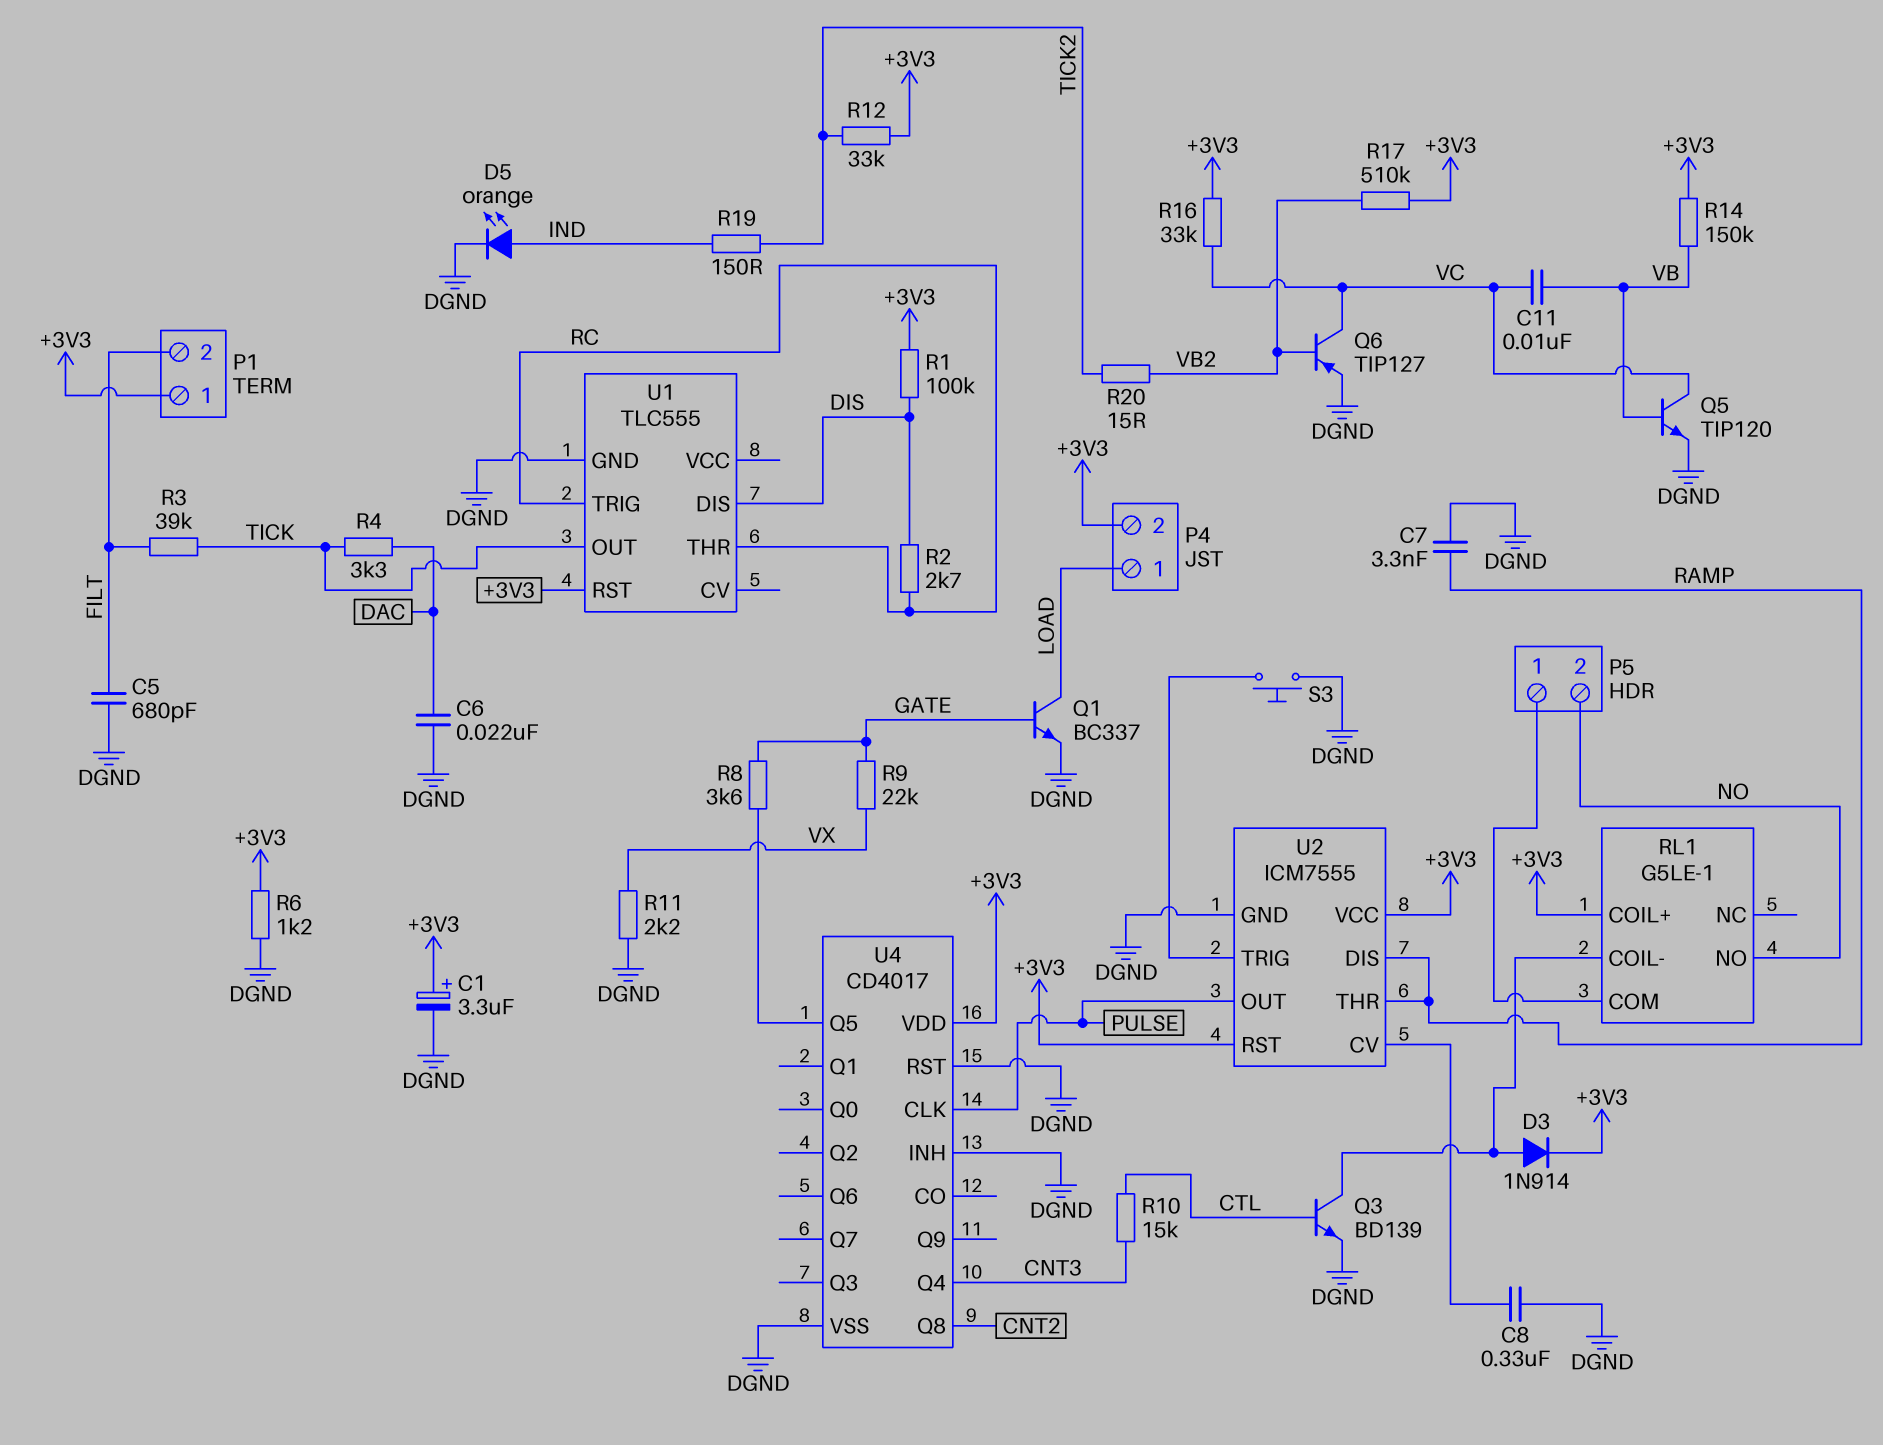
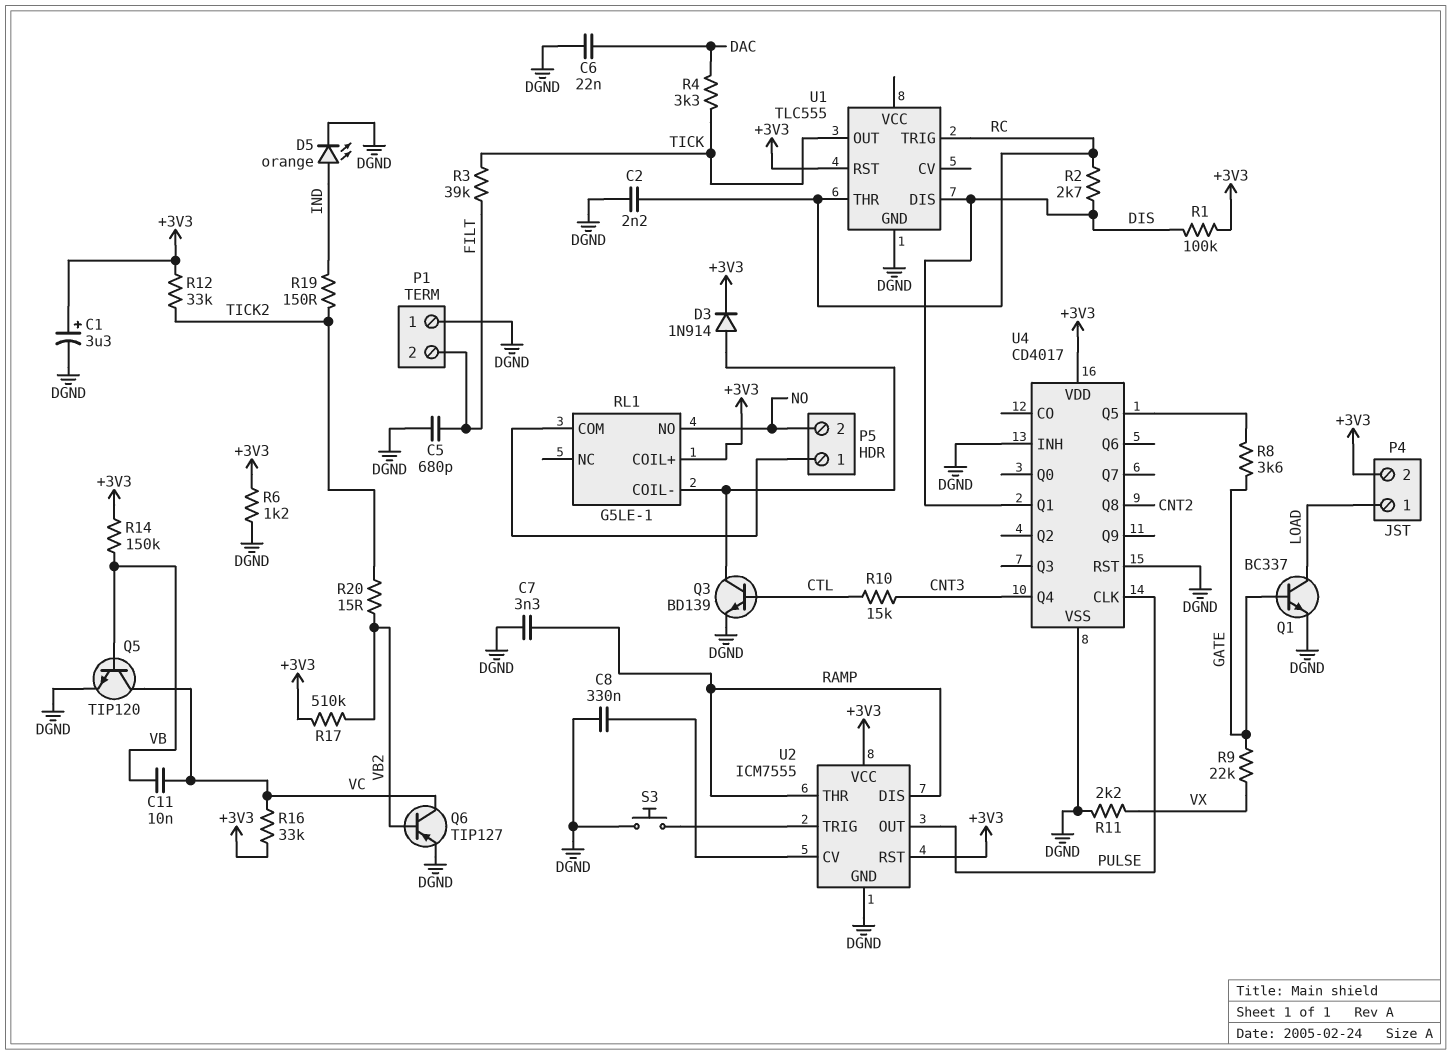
C2: none -> 2.2nF (DGND, RC)
P1 pin 1: +3V3 -> DGND
U4 pin Q1: none -> DIS

